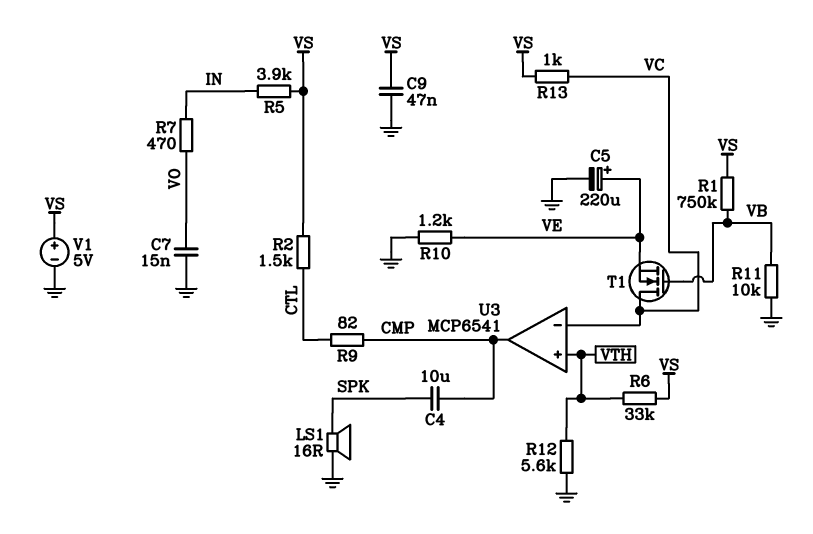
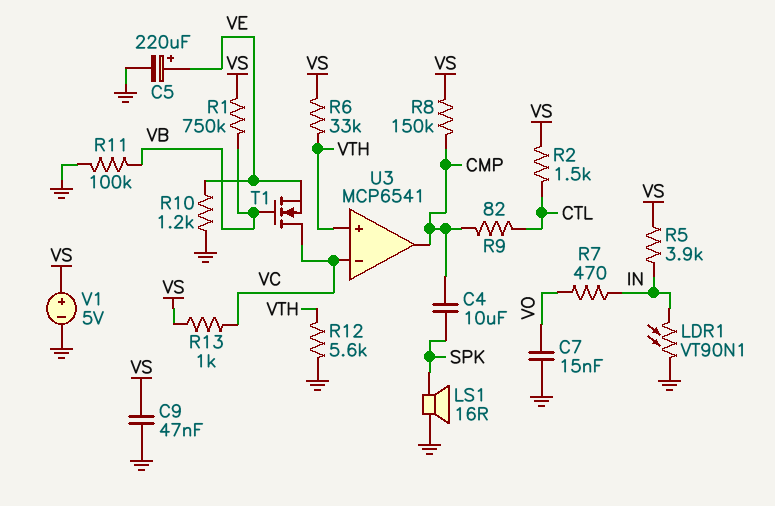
LDR1: none -> VT90N1 (GND, IN)
R8: none -> 150k (CMP, VS)
R11: 10k (GND, VB) -> 100k (GND, VB)

